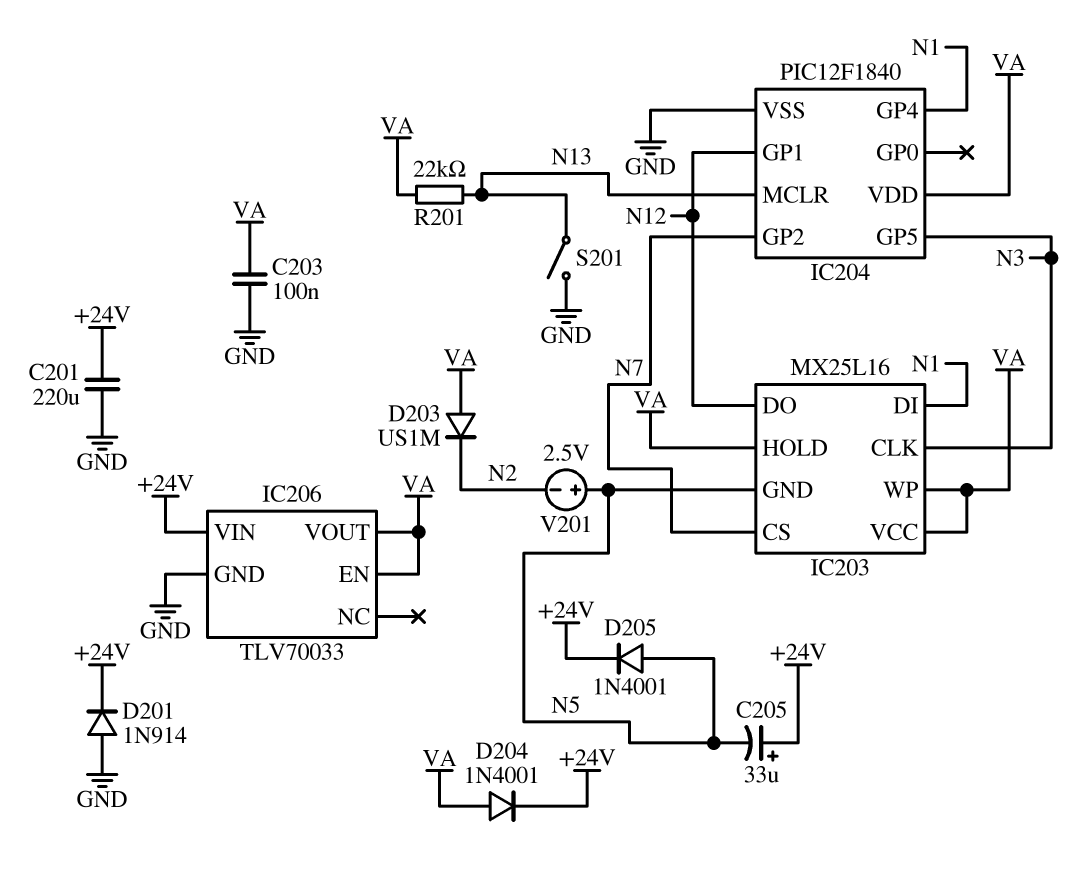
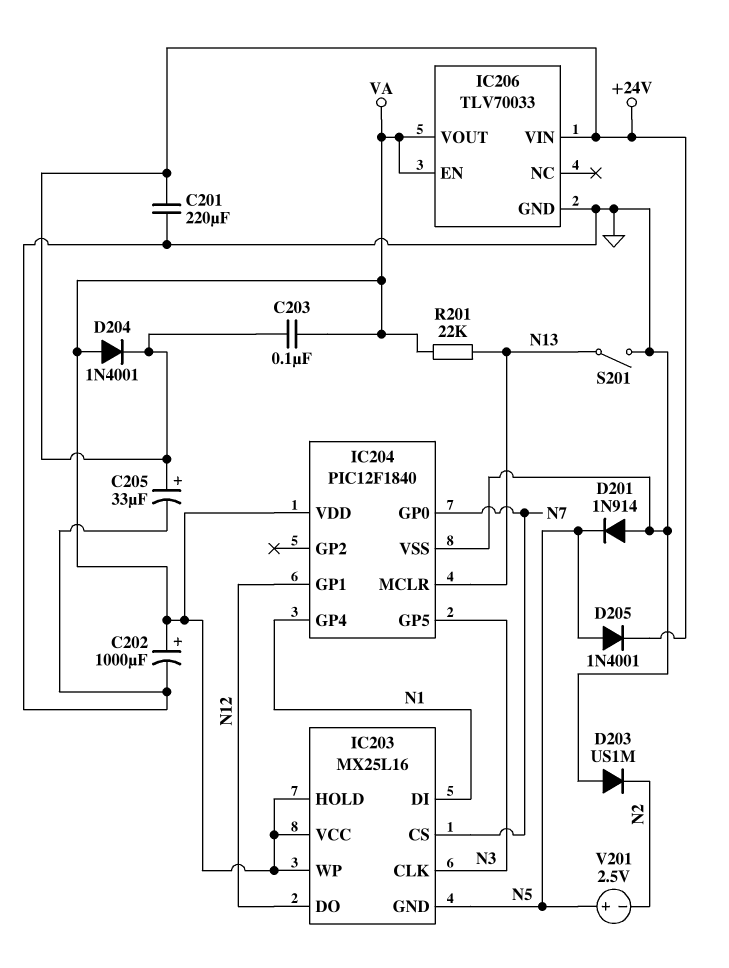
C202: none -> 1000uF (plus VA, minus GND)
C203: 100nF (GND, VA) -> 100nF (+24V, VA)
C205: 33uF (plus +24V, minus N5) -> 33uF (plus +24V, minus GND)
D201: diode 1N914 (A GND, K +24V) -> diode 1N914 (A GND, K N5)
D203: diode US1M (A VA, K N2) -> diode US1M (A GND, K N2)
IC204 pin GP0: none -> N7
IC204 pin GP2: N7 -> none

